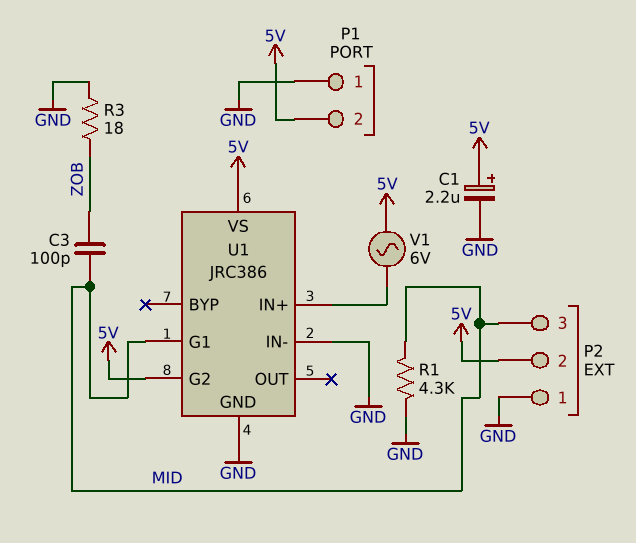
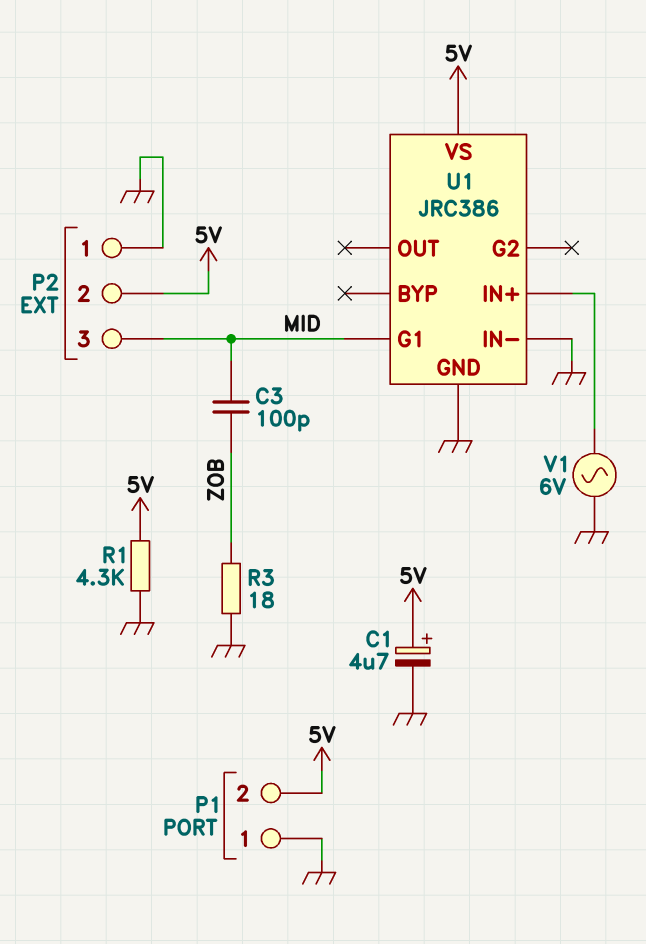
C1: 2.2uF (plus 5V, minus GND) -> 4.7uF (plus 5V, minus GND)
R1: 4.3k (GND, MID) -> 4.3k (5V, GND)
U1 pin G2: 5V -> none
V1: AC 6V (5V, U1/IN+) -> AC 6V (GND, U1/IN+)

